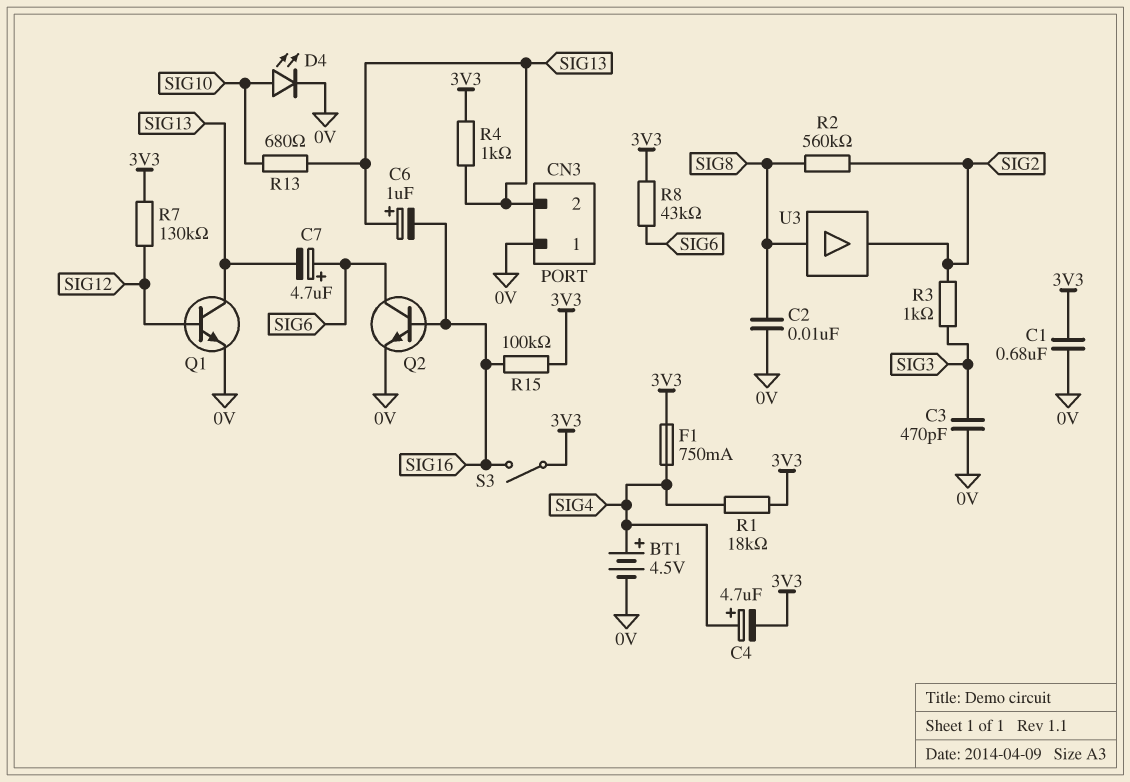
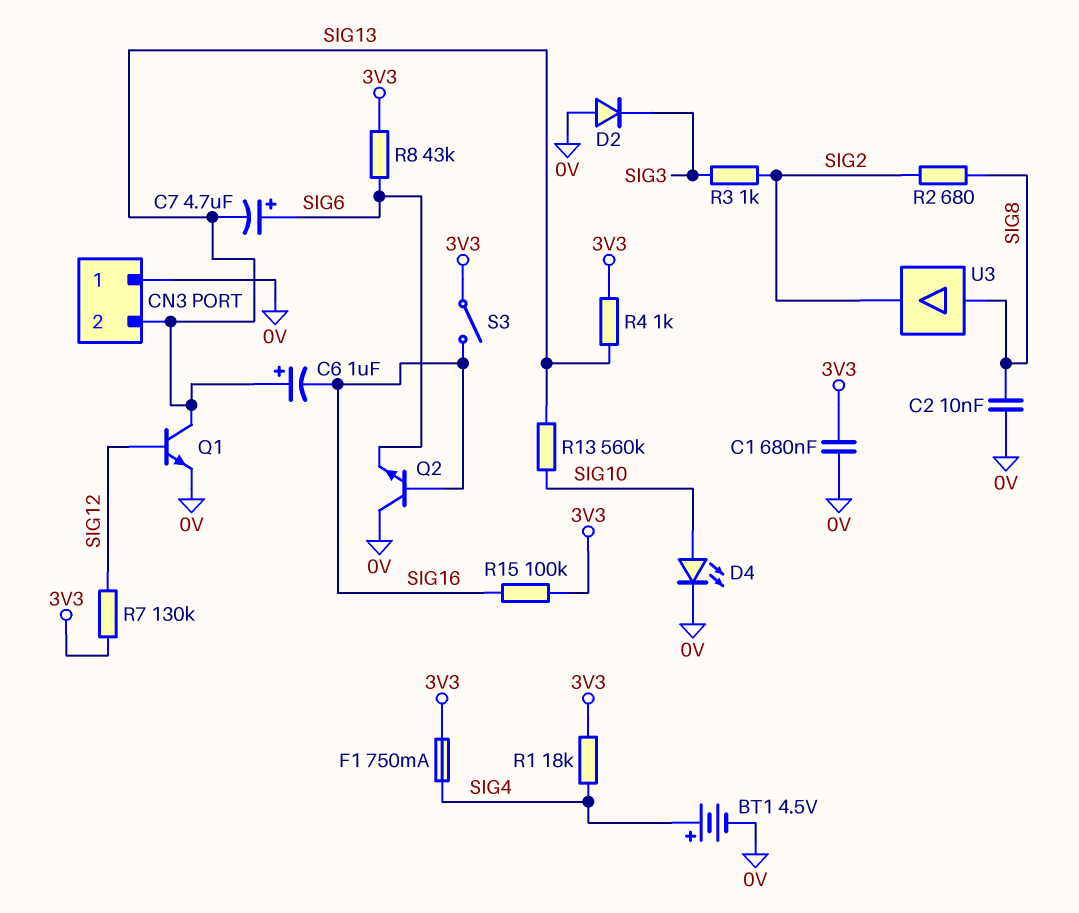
C3: 470pF (0V, SIG3) -> none
C4: 4.7uF (plus SIG4, minus 3V3) -> none
D2: none -> diode (A 0V, K SIG3)
Q2: NPN (B SIG16, C SIG6, E 0V) -> NPN (B SIG16, C 0V, E SIG6)
R2: 560k (SIG2, SIG8) -> 680 (SIG2, SIG8)
R13: 680 (SIG10, SIG13) -> 560k (SIG10, SIG13)

